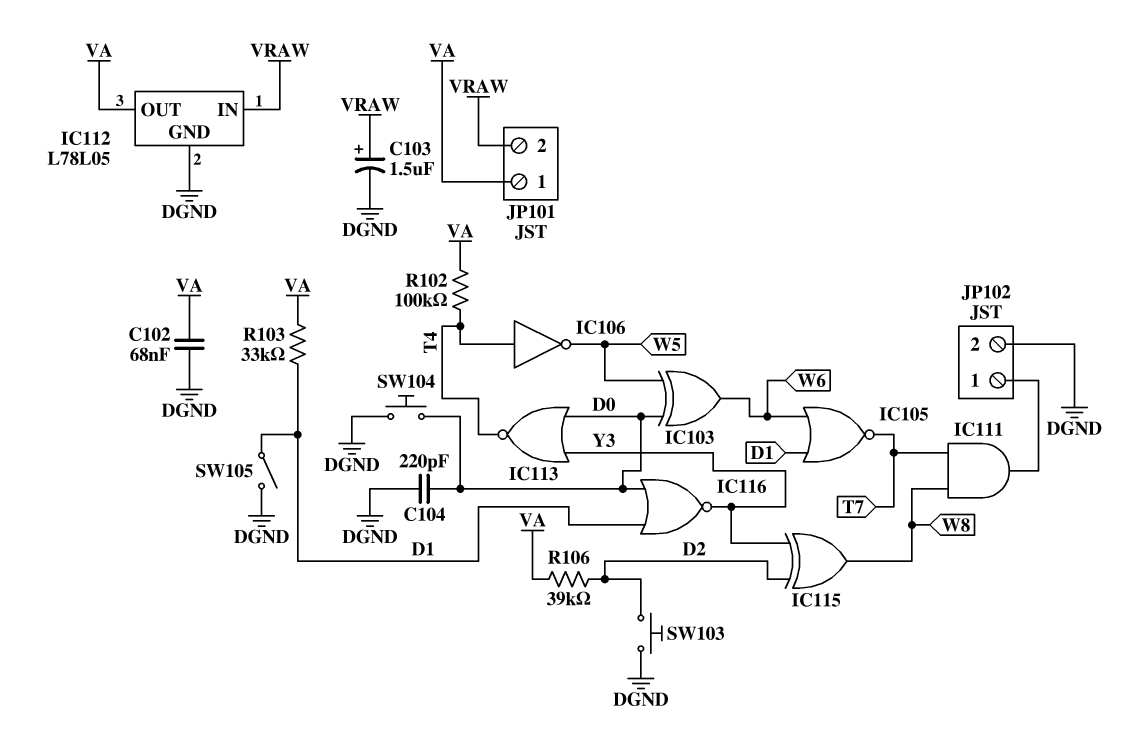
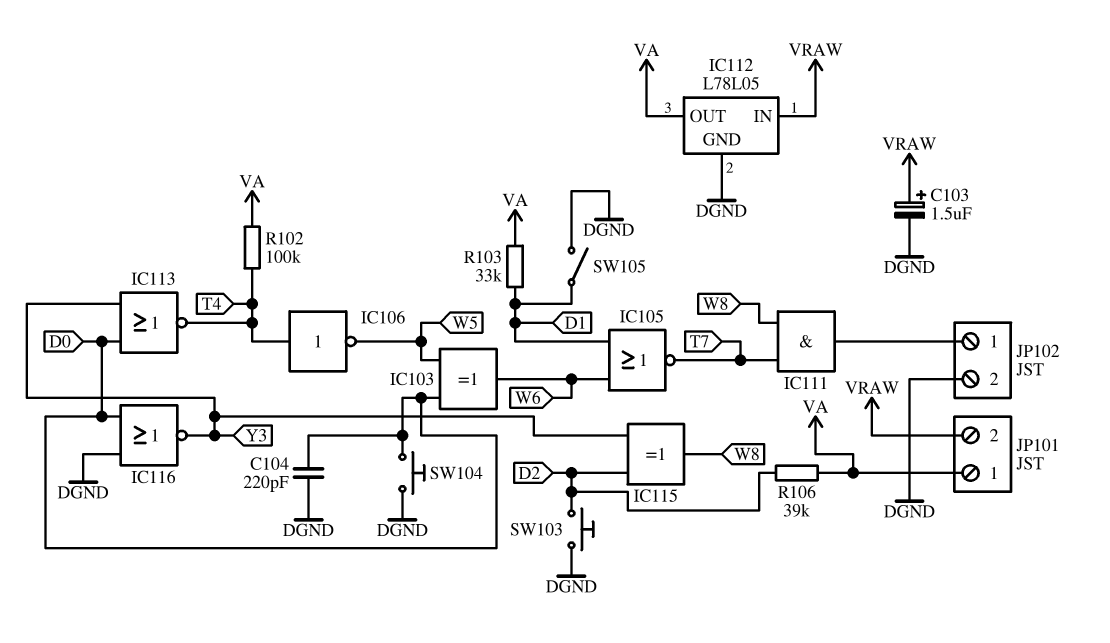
C102: 68nF (DGND, VA) -> none
IC116: NOR (in D0, in D1, out Y3) -> NOR (in D0, in DGND, out Y3)

